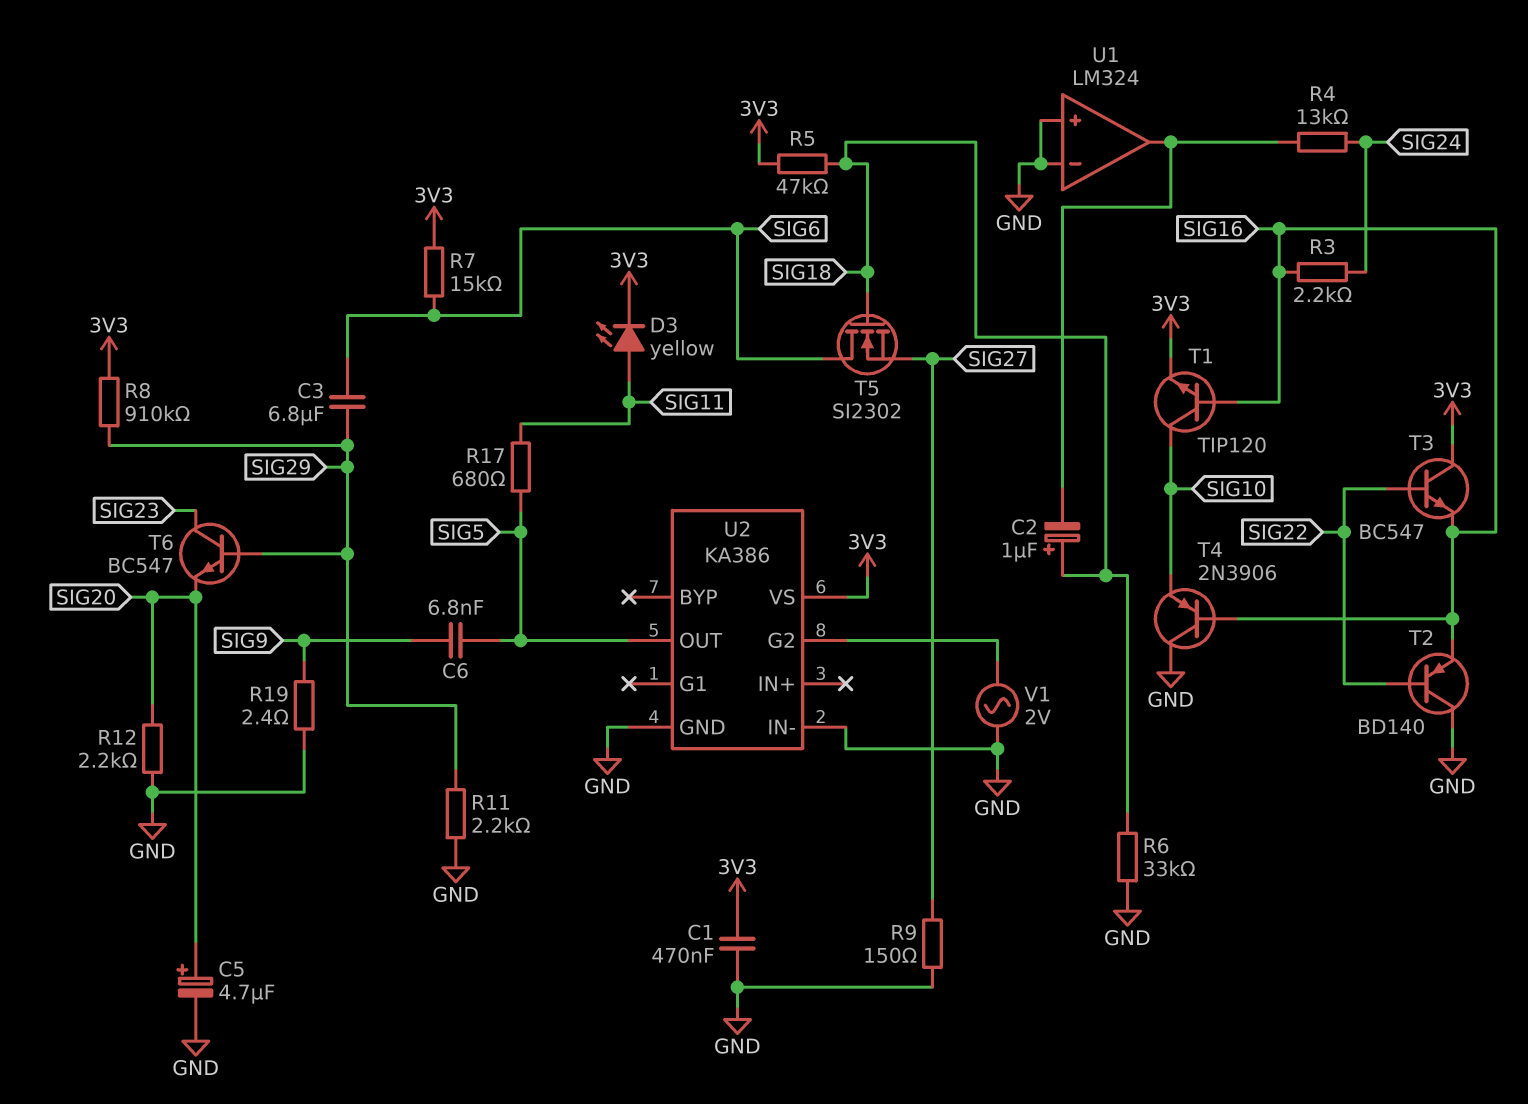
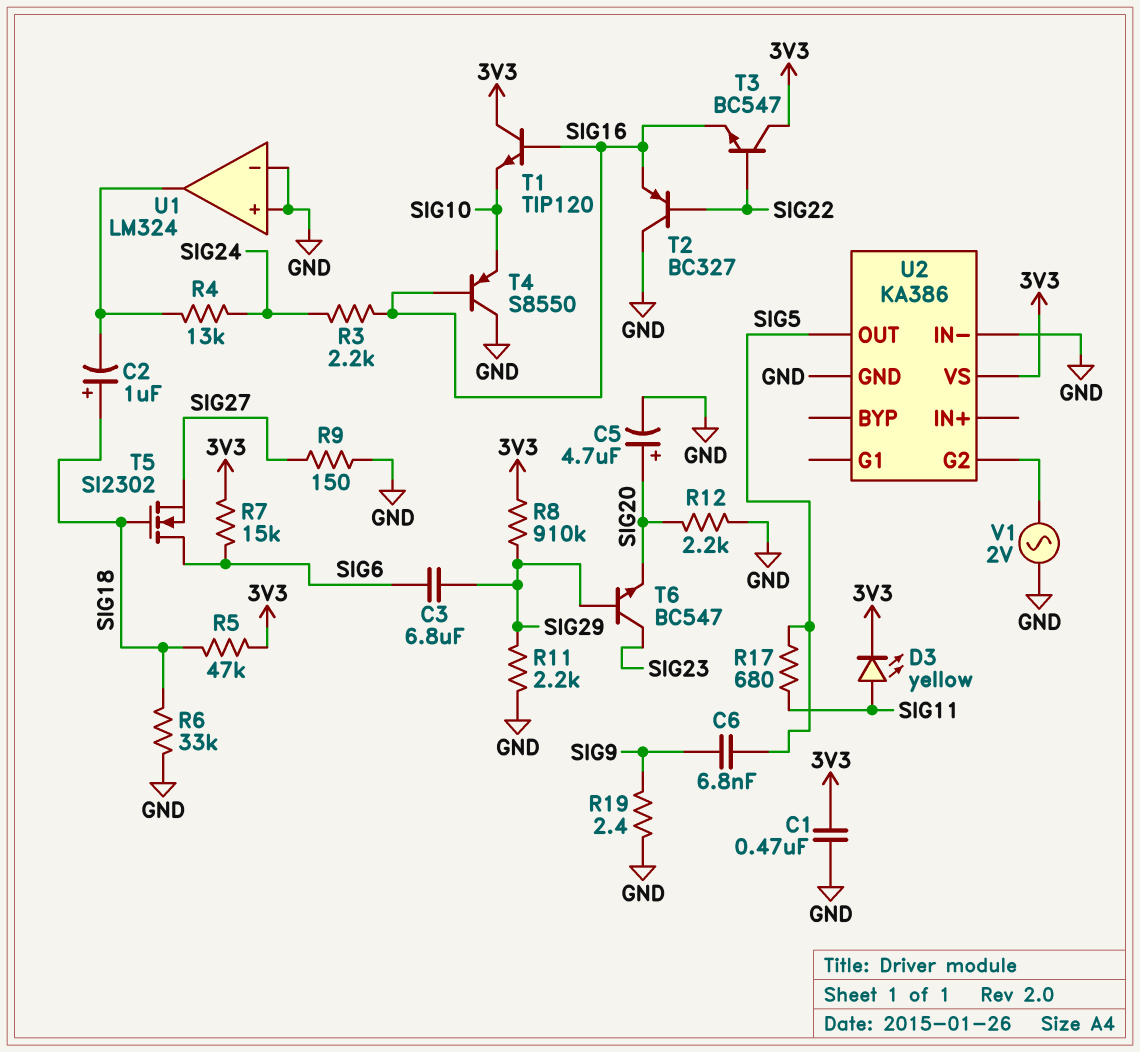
T1: NPN TIP120 (B SIG16, C SIG10, E 3V3) -> NPN TIP120 (B SIG16, C 3V3, E SIG10)
T2: PNP BD140 (B SIG22, C GND, E SIG16) -> PNP BC327 (B SIG22, C GND, E SIG16)
T4: PNP 2N3906 (B SIG16, C GND, E SIG10) -> PNP S8550 (B SIG16, C GND, E SIG10)

